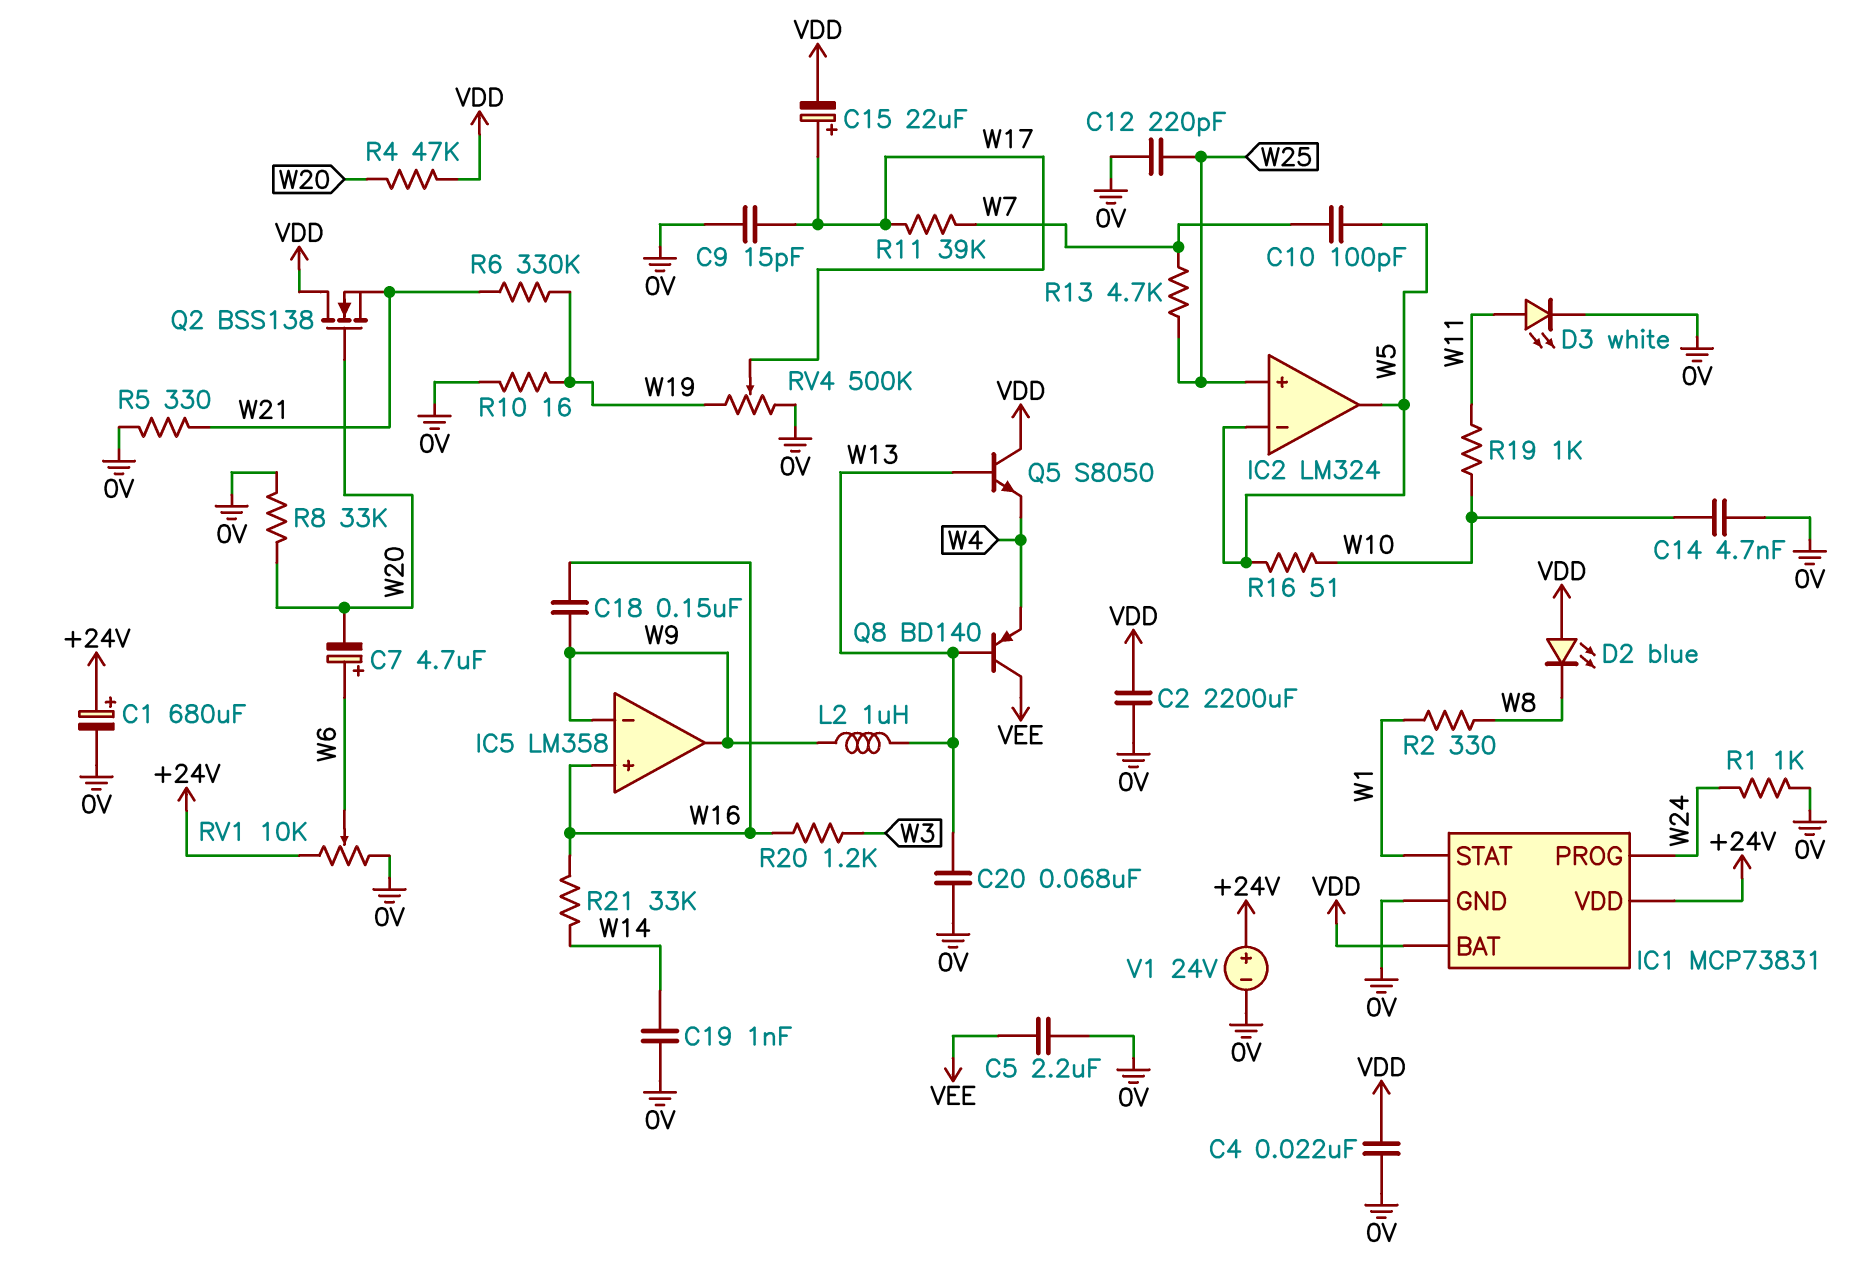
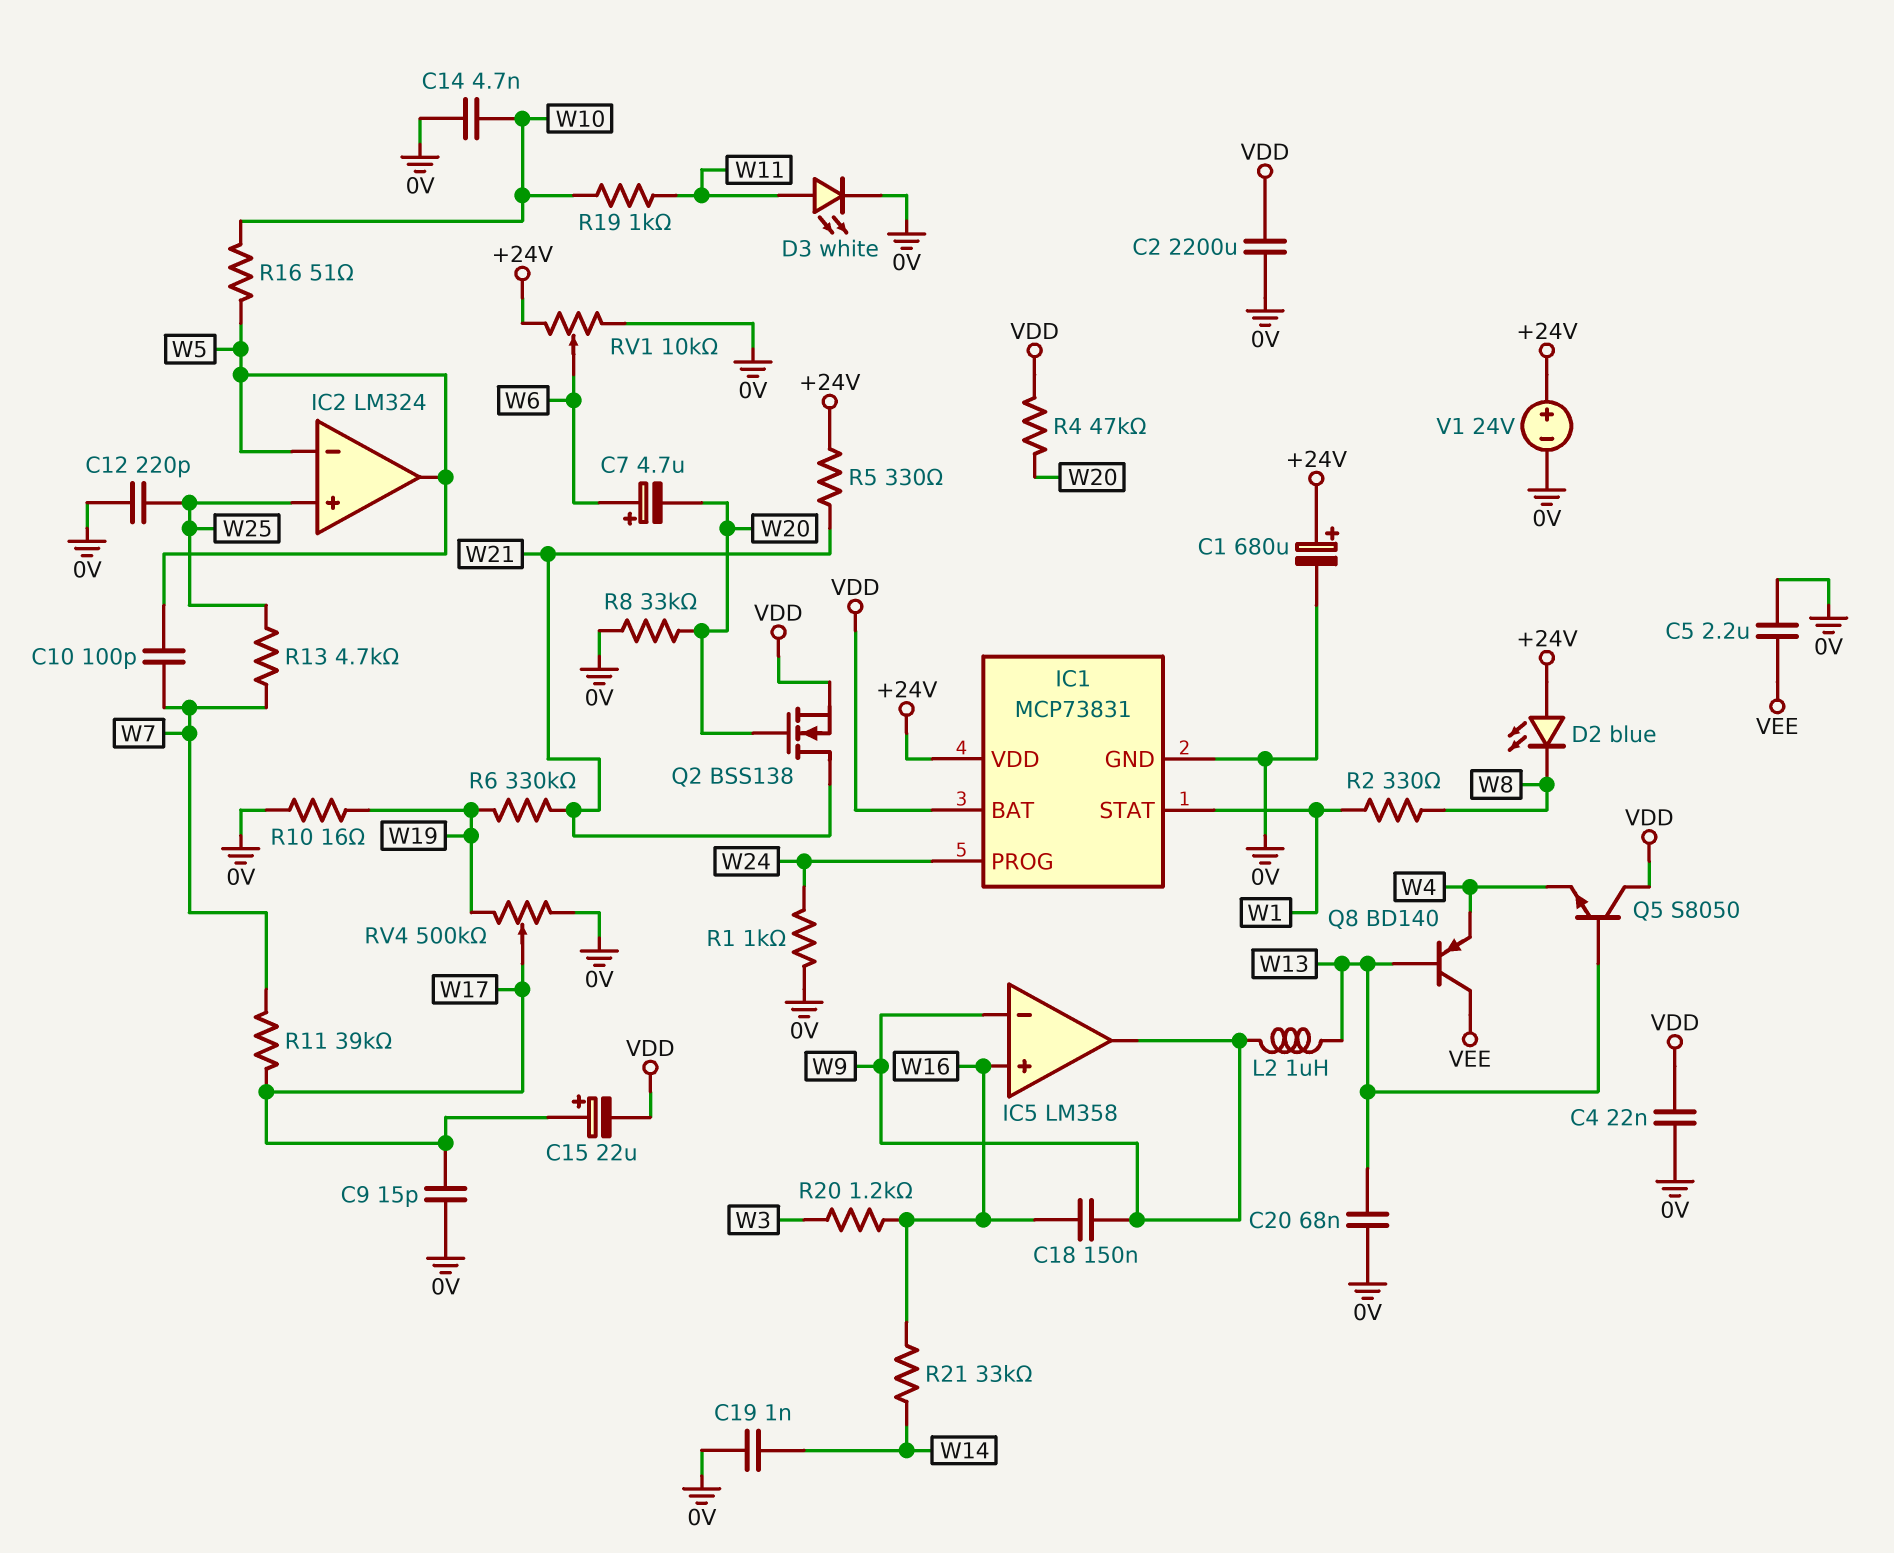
D2: LED blue (A VDD, K W8) -> LED blue (A +24V, K W8)
Q2: NMOS BSS138 (G W20, D VDD, S W21) -> NMOS BSS138 (G W20, D W21, S VDD)
R5: 330 (0V, W21) -> 330 (+24V, W21)

